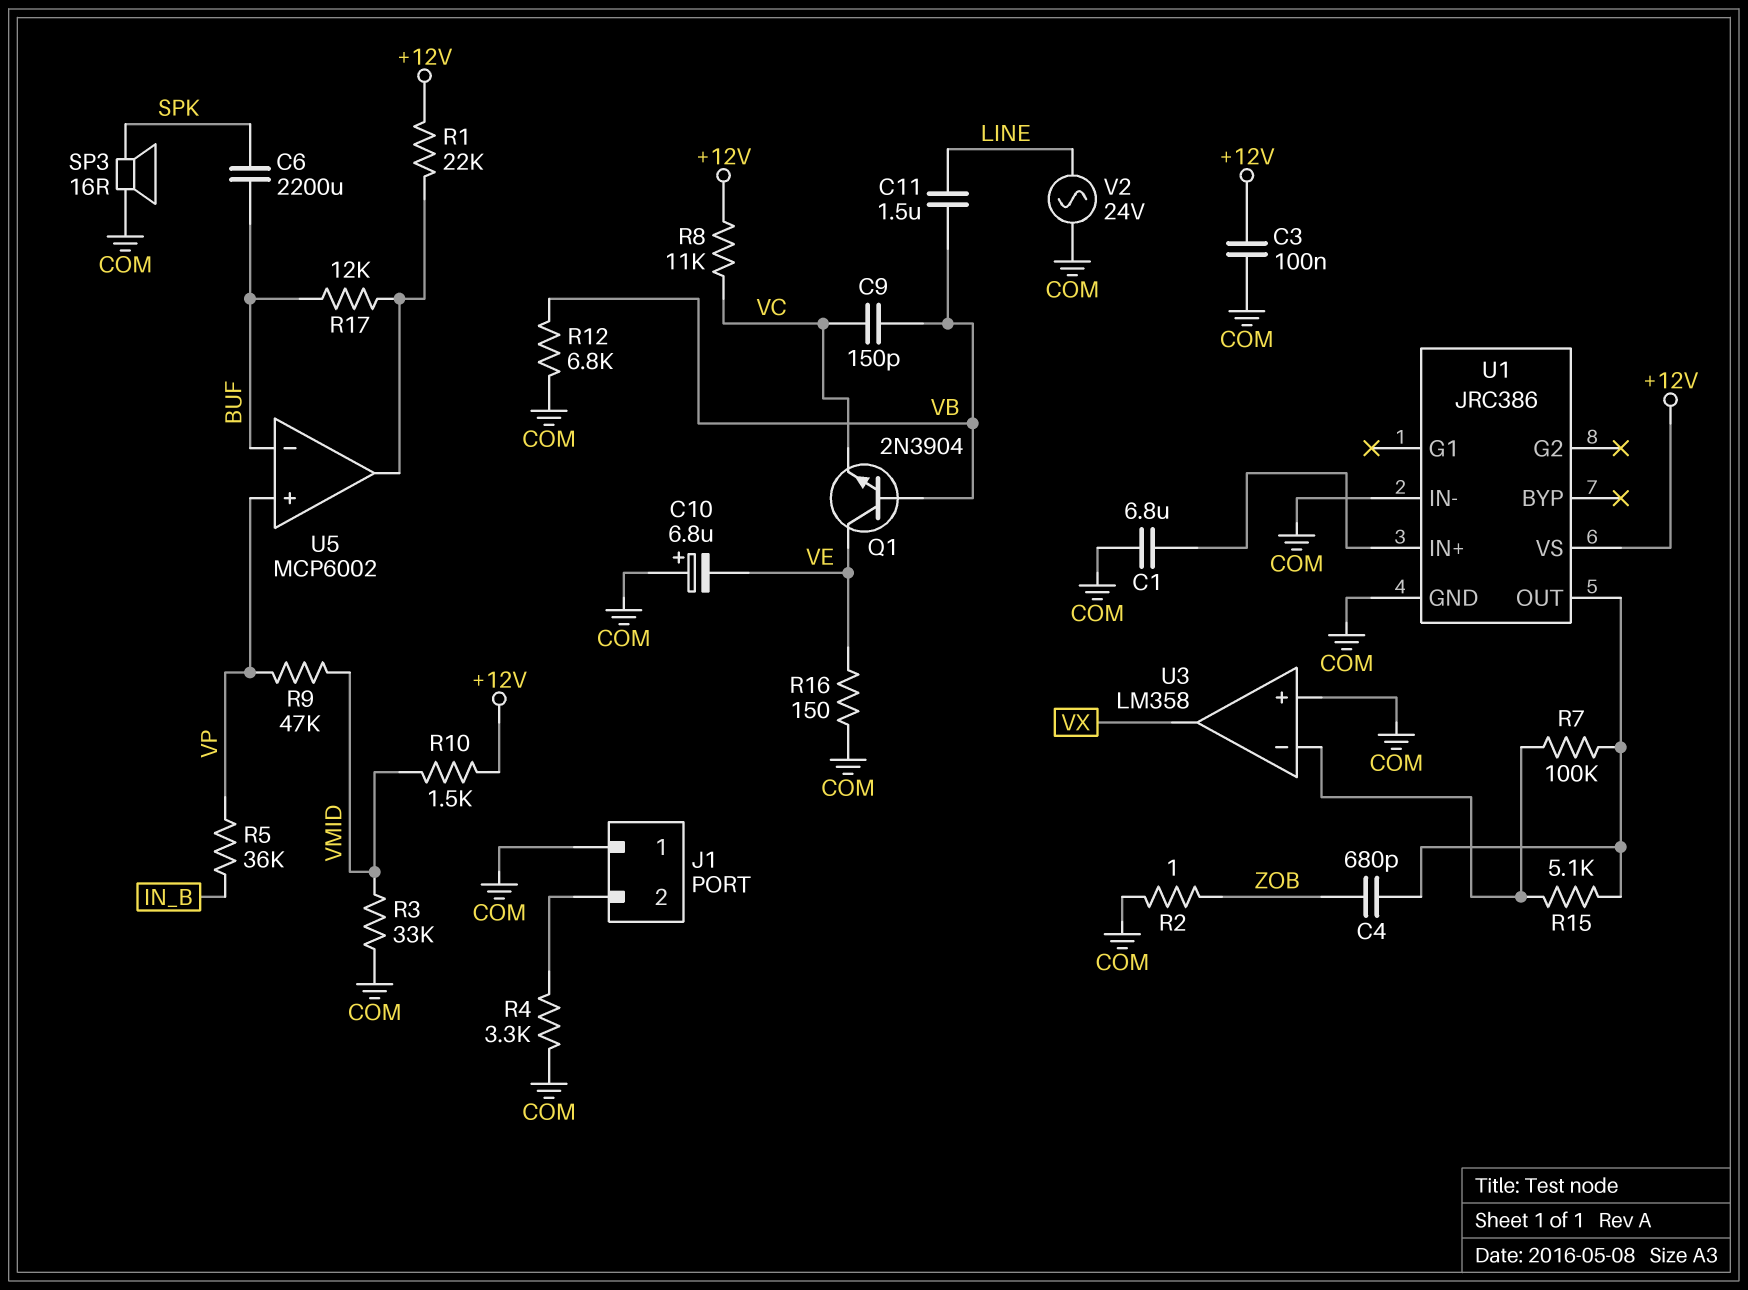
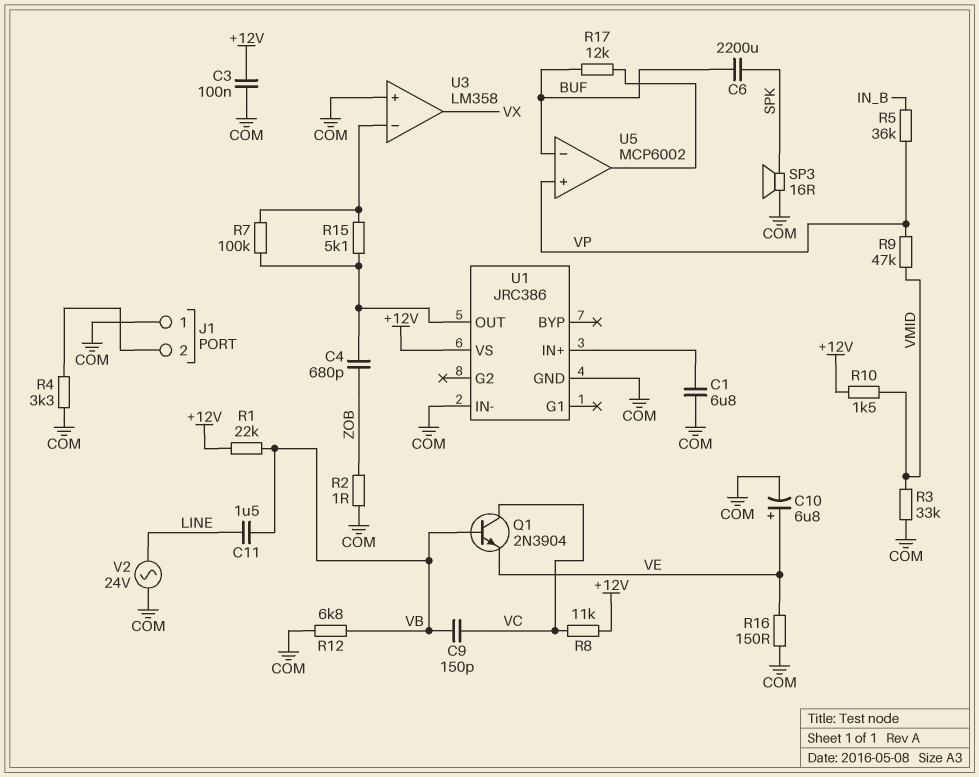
C10: 6.8uF (plus COM, minus VE) -> 6.8uF (plus VE, minus COM)
Q1: NPN 2N3904 (B VB, C VE, E VC) -> NPN 2N3904 (B VB, C VC, E VE)
R1: 22k (+12V, U5/out) -> 22k (+12V, VB)

